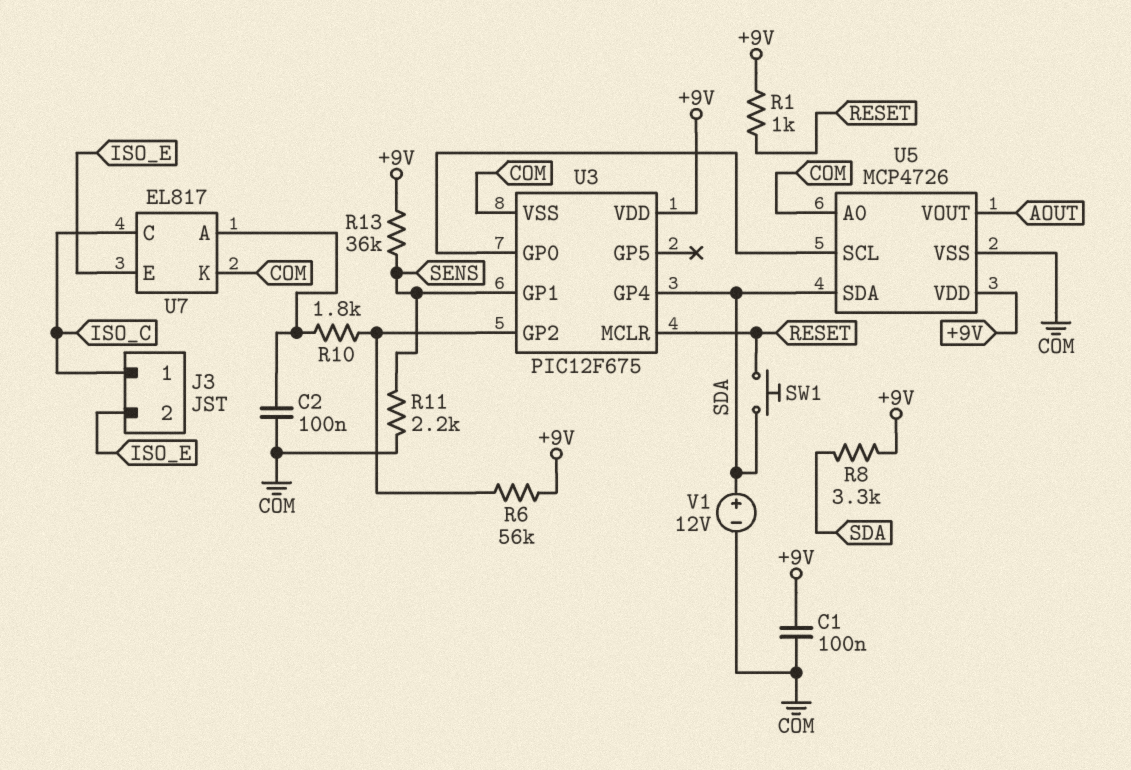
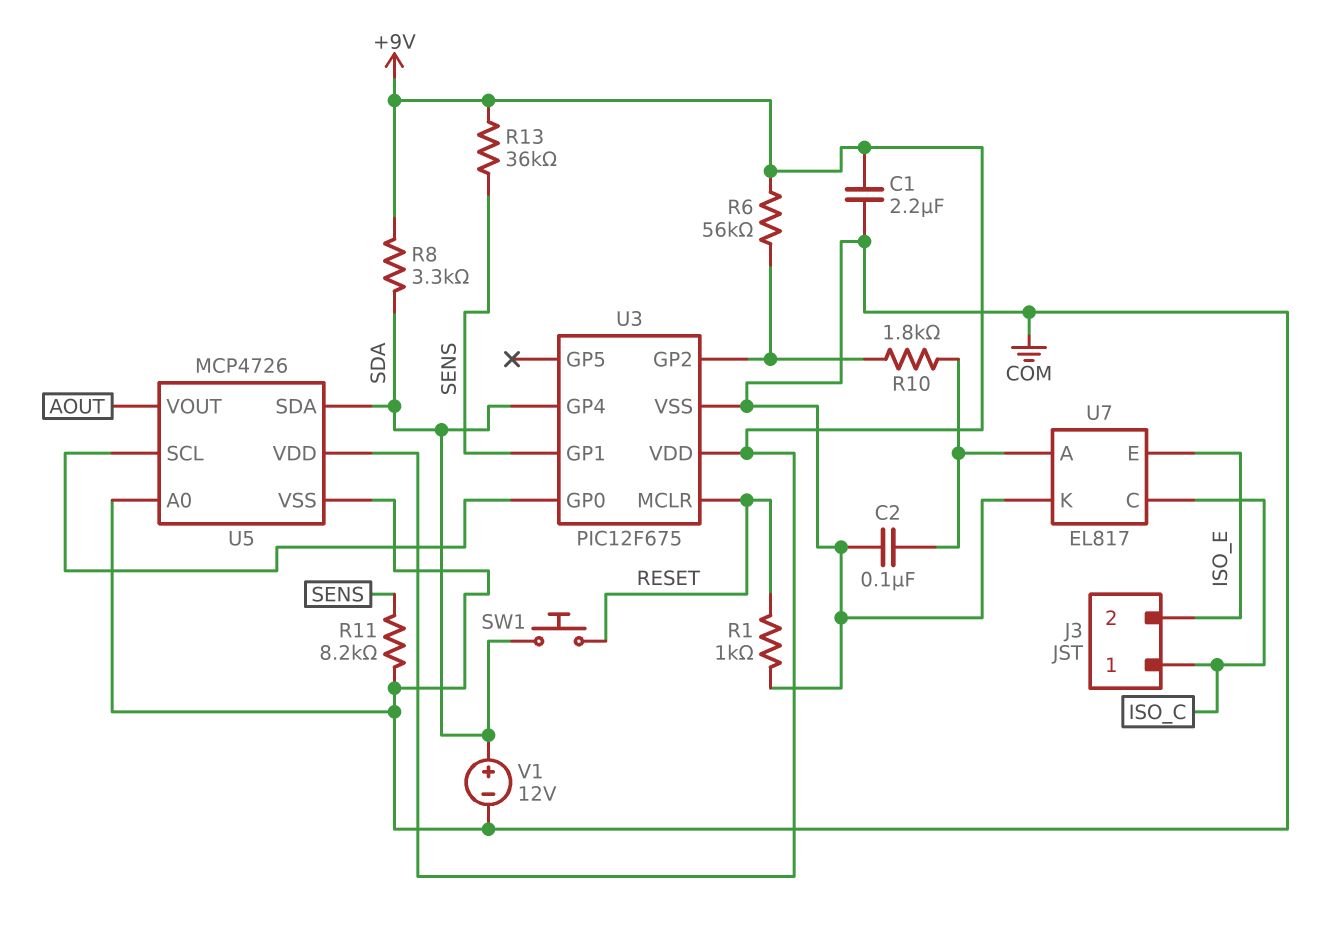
C1: 100nF (+9V, COM) -> 2.2uF (+9V, COM)
R1: 1k (+9V, RESET) -> 1k (COM, RESET)
R11: 2.2k (COM, SENS) -> 8.2k (COM, SENS)

